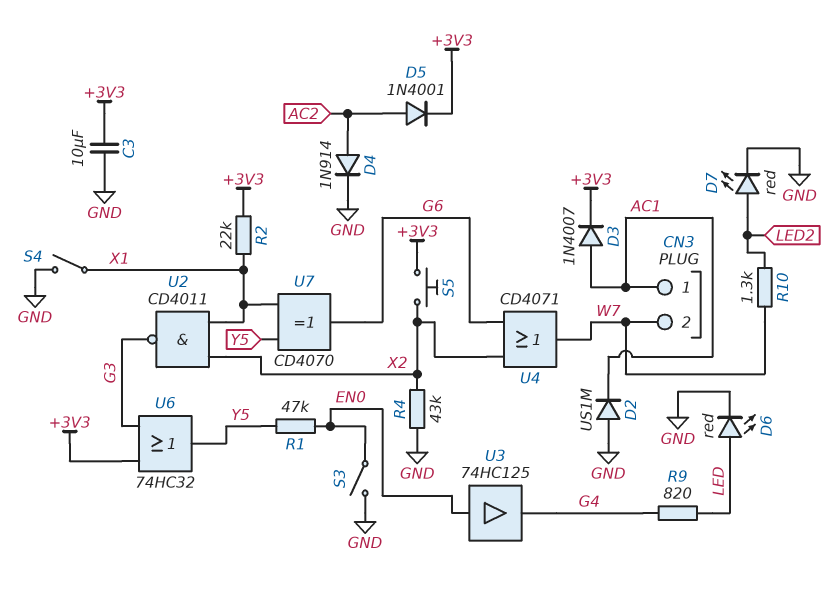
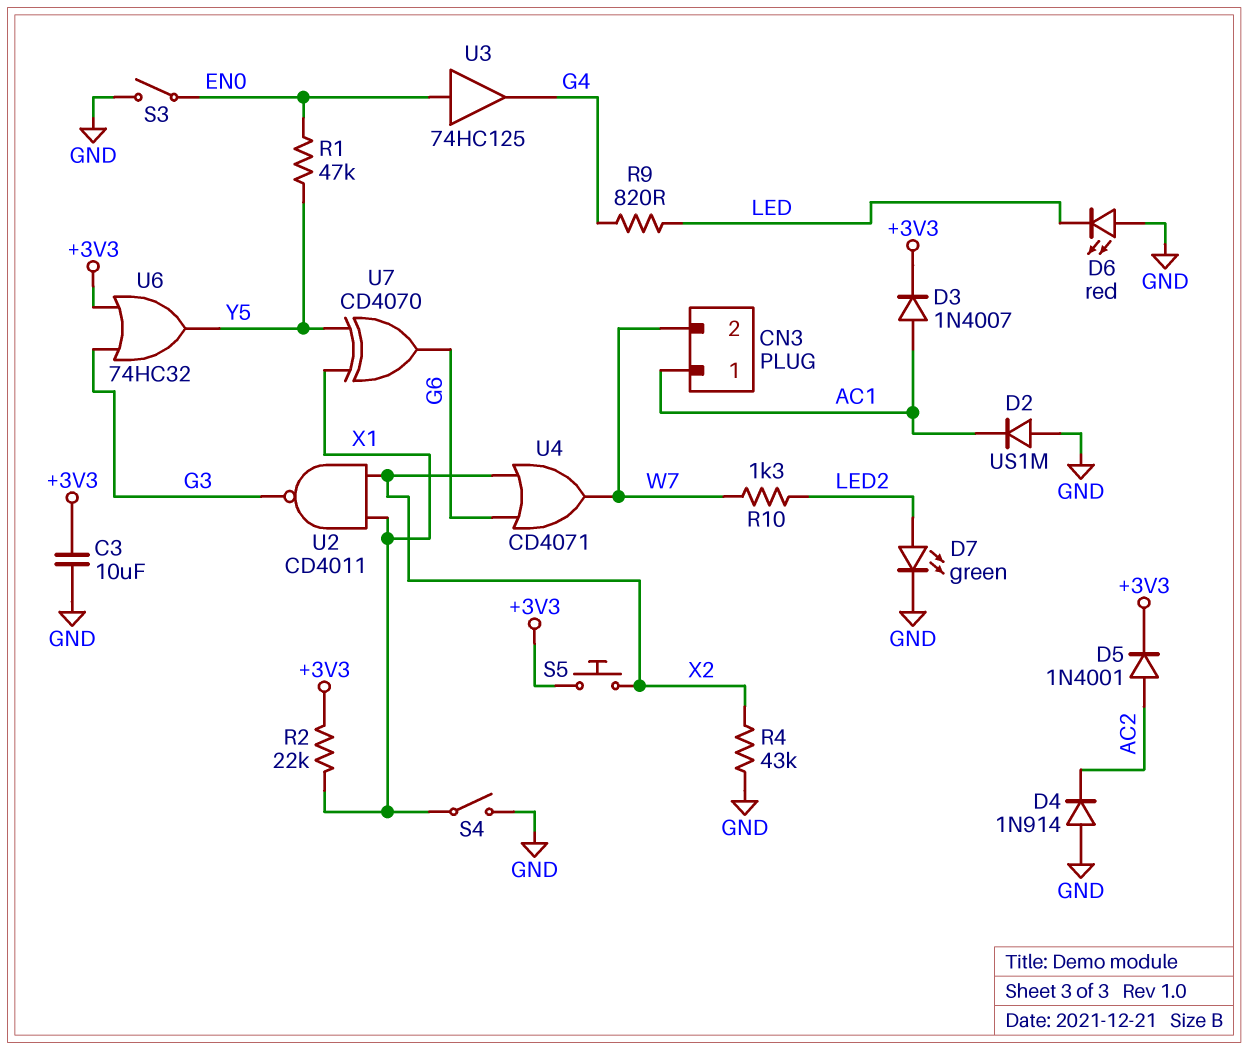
D4: diode 1N914 (A AC2, K GND) -> diode 1N914 (A GND, K AC2)
D6: LED red (A LED, K GND) -> LED red (A GND, K LED)
D7: LED red (A LED2, K GND) -> LED green (A LED2, K GND)

